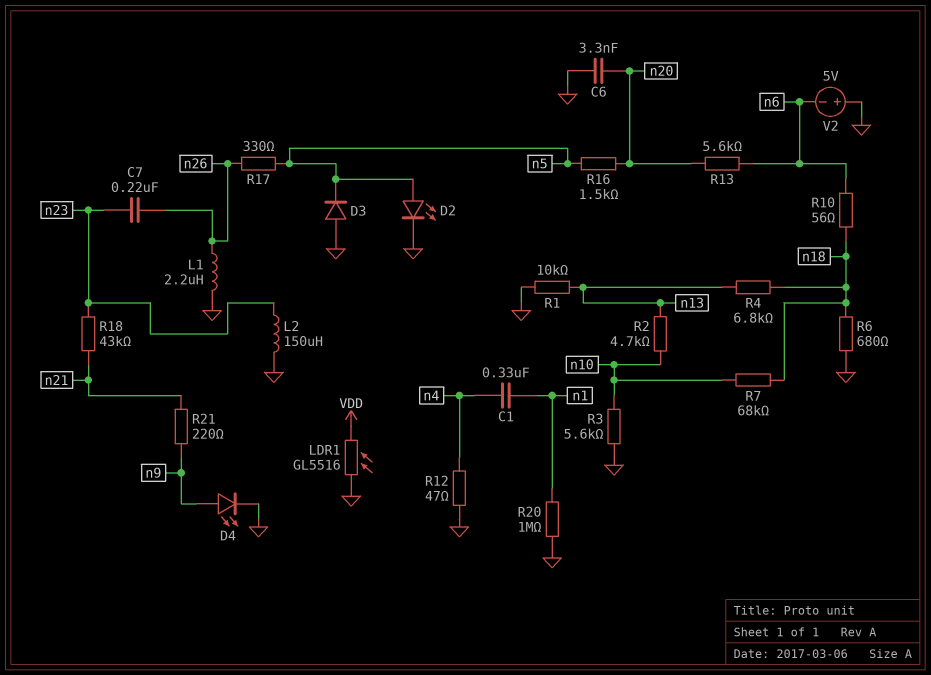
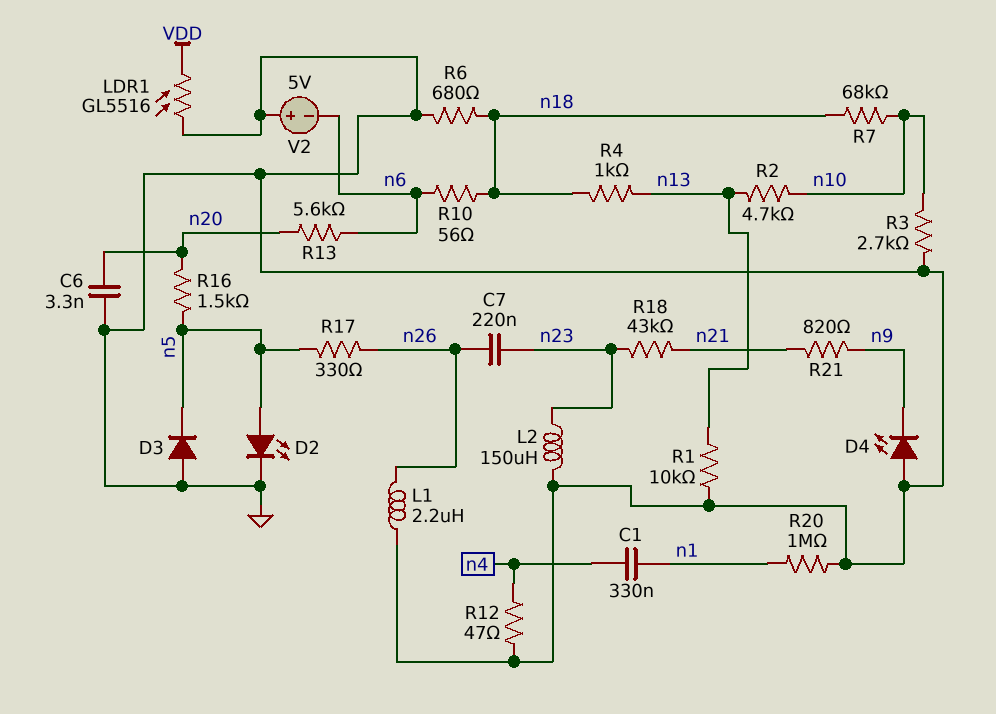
D4: LED (A n9, K GND) -> LED (A GND, K n9)
R3: 5.6k (GND, n10) -> 2.7k (GND, n10)
R4: 6.8k (n13, n18) -> 1k (n13, n18)
R21: 220 (n9, n21) -> 820 (n9, n21)

